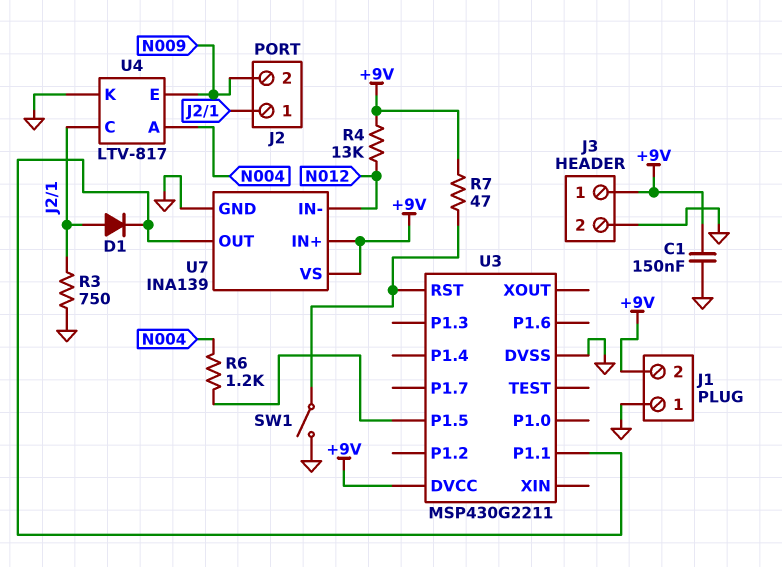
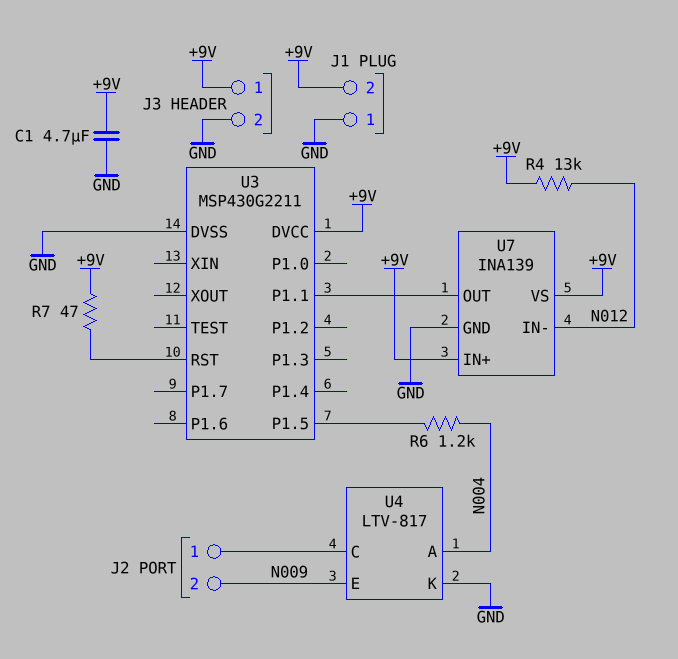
C1: 150nF (+9V, GND) -> 4.7uF (+9V, GND)
D1: diode (A J2/1, K U3/P1.1) -> none
R3: 750 (GND, J2/1) -> none
SW1: switch (GND, U3/RST) -> none

